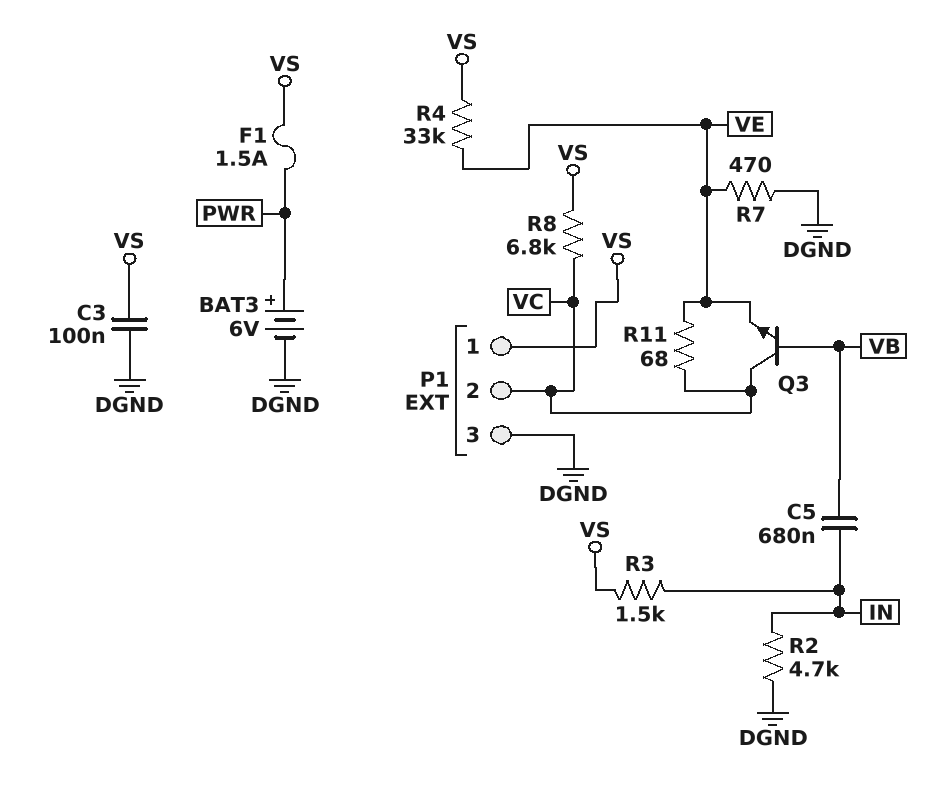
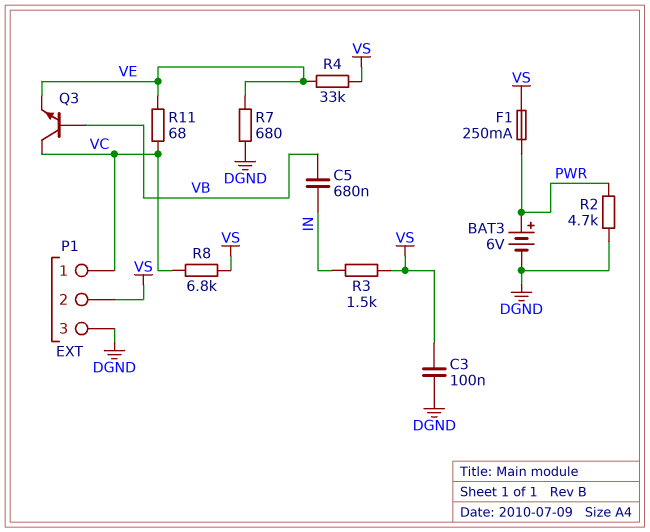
F1: 1.5A (PWR, VS) -> 250mA (PWR, VS)
P1 pin 1: VS -> VC
P1 pin 2: VC -> VS
R2: 4.7k (DGND, IN) -> 4.7k (DGND, PWR)
R7: 470 (DGND, VE) -> 680 (DGND, VE)

